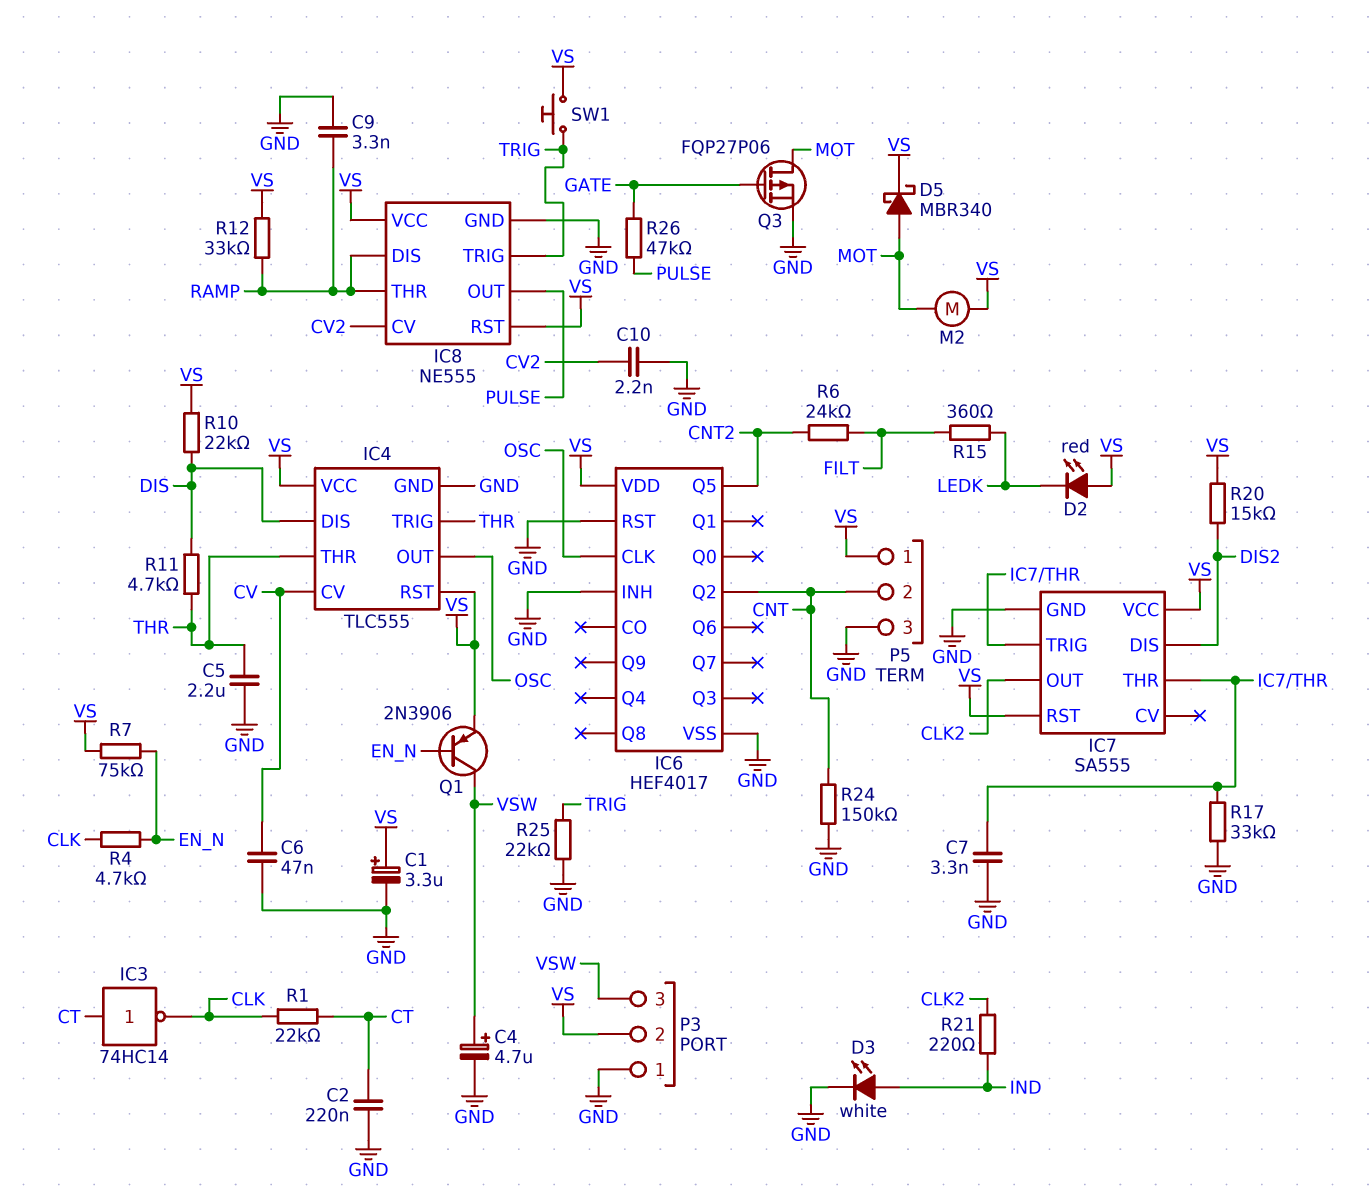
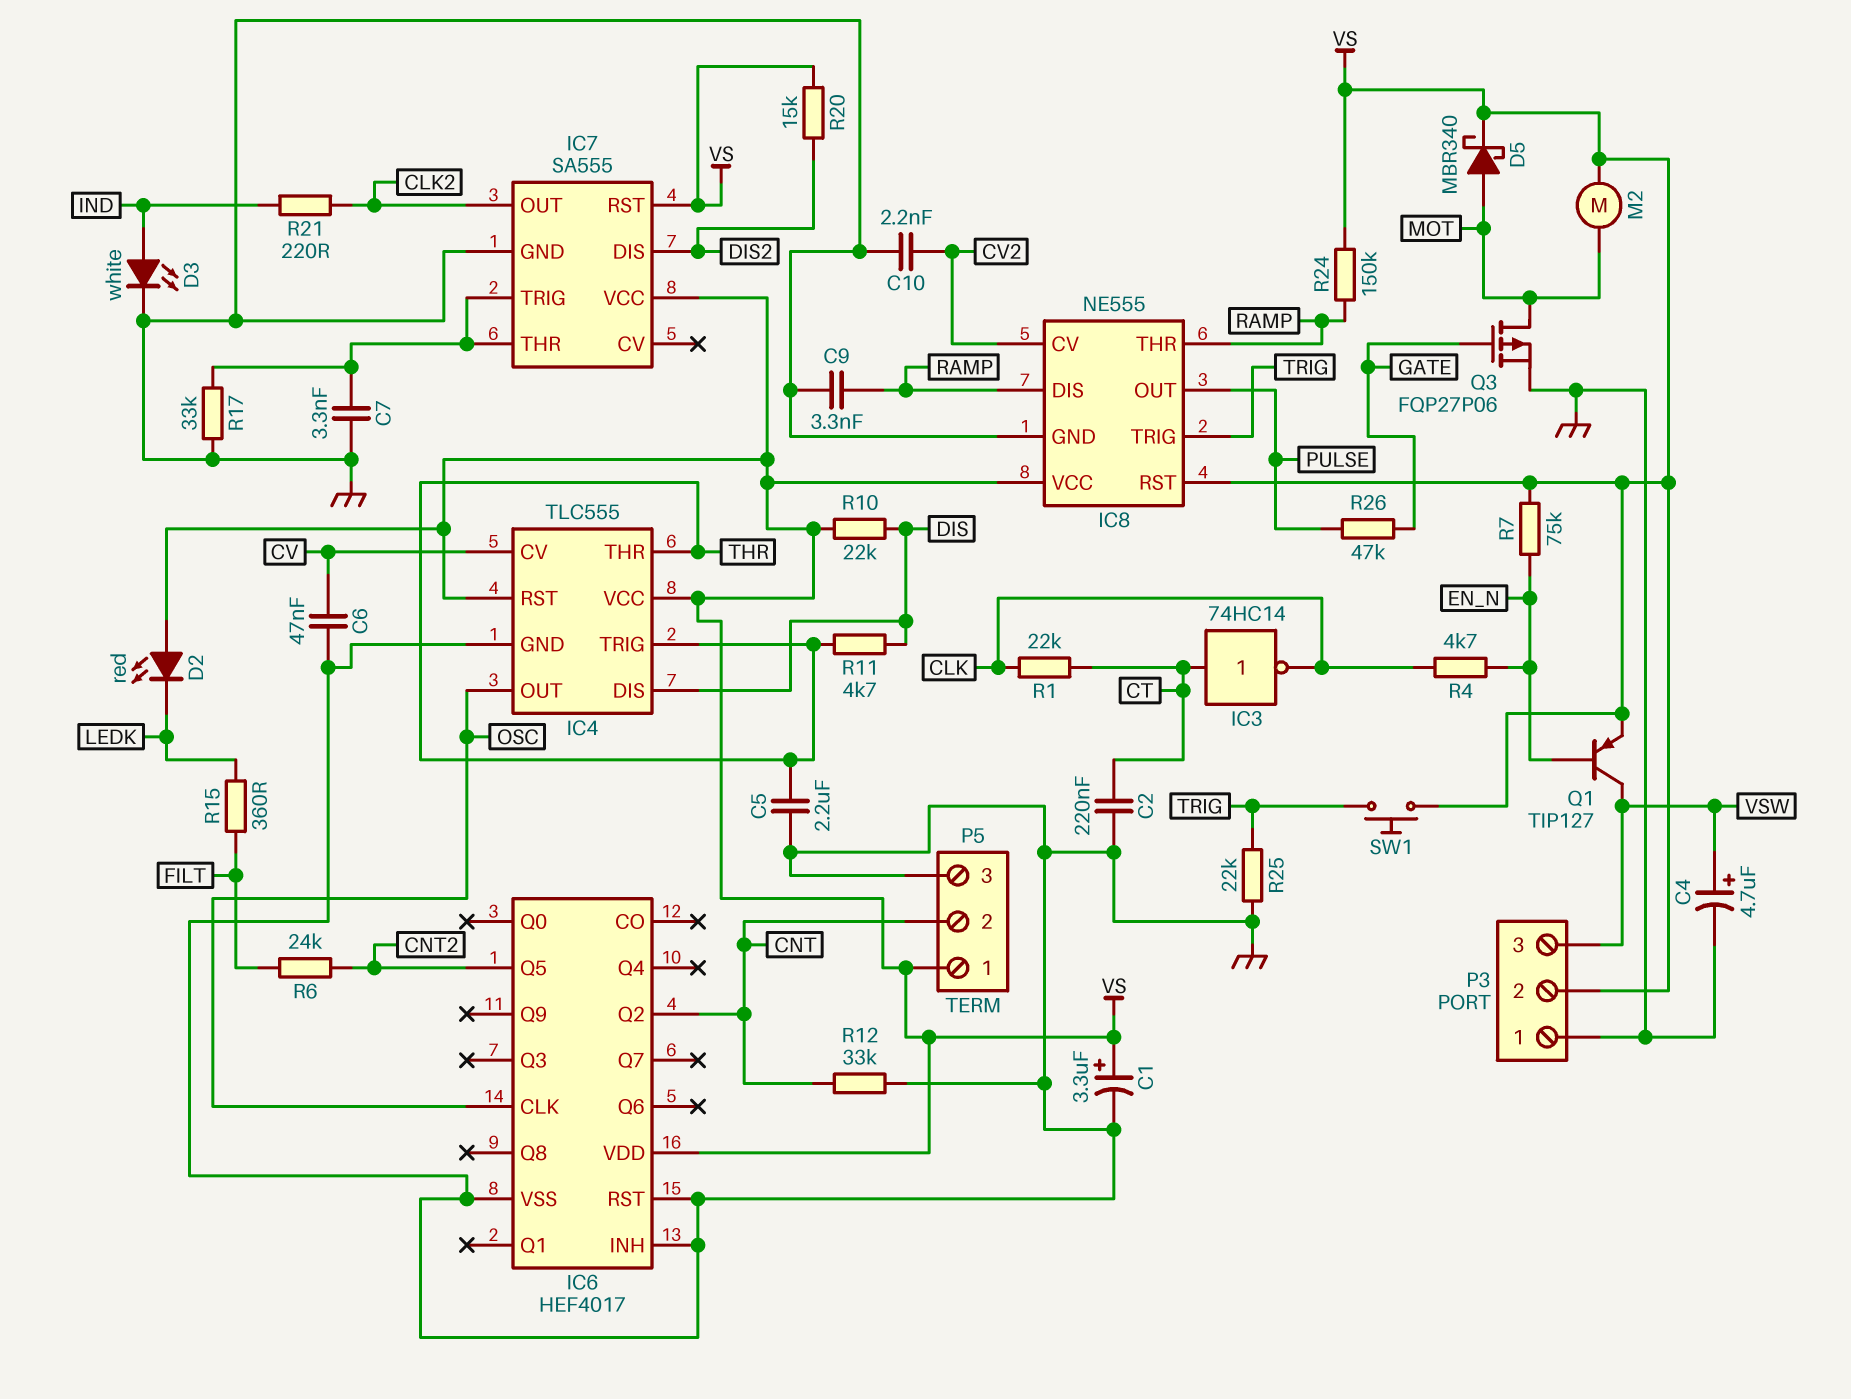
Q1: PNP 2N3906 (B EN_N, C VSW, E VS) -> PNP TIP127 (B EN_N, C VSW, E VS)
R12: 33k (RAMP, VS) -> 33k (CNT, GND)
R24: 150k (CNT, GND) -> 150k (RAMP, VS)

